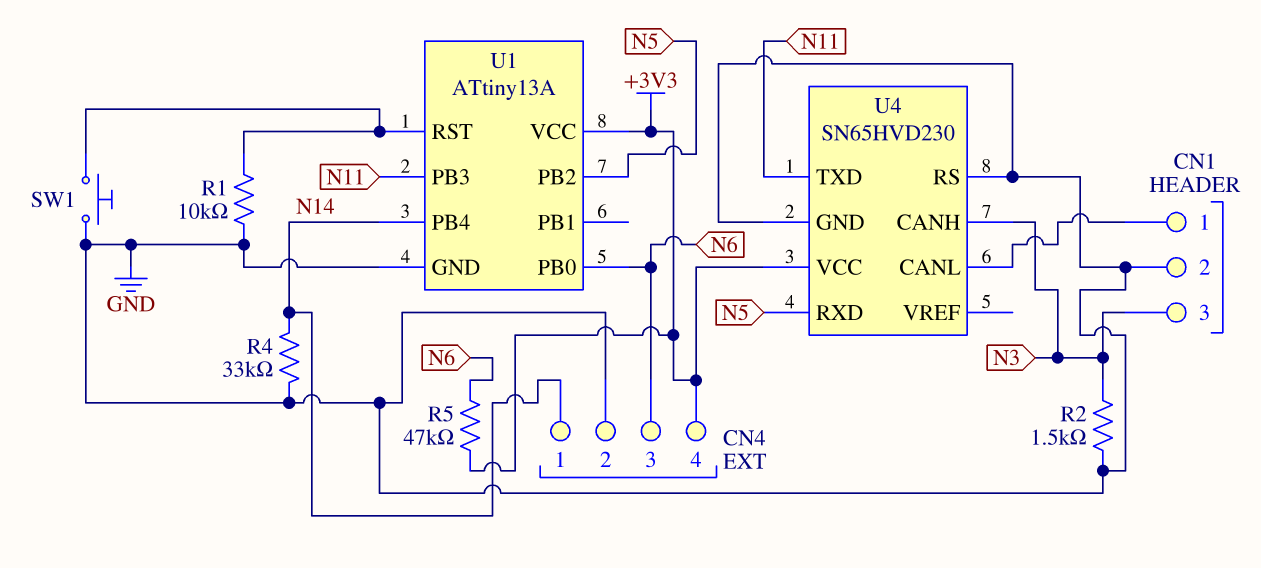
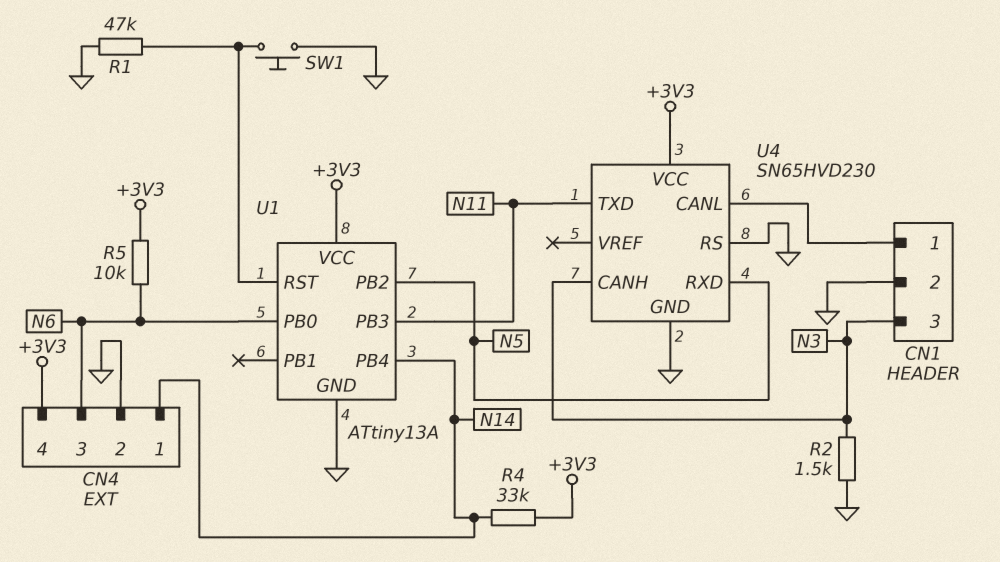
R1: 10k (GND, U1/RST) -> 47k (GND, U1/RST)
R4: 33k (GND, N14) -> 33k (+3V3, N14)
R5: 47k (+3V3, N6) -> 10k (+3V3, N6)

